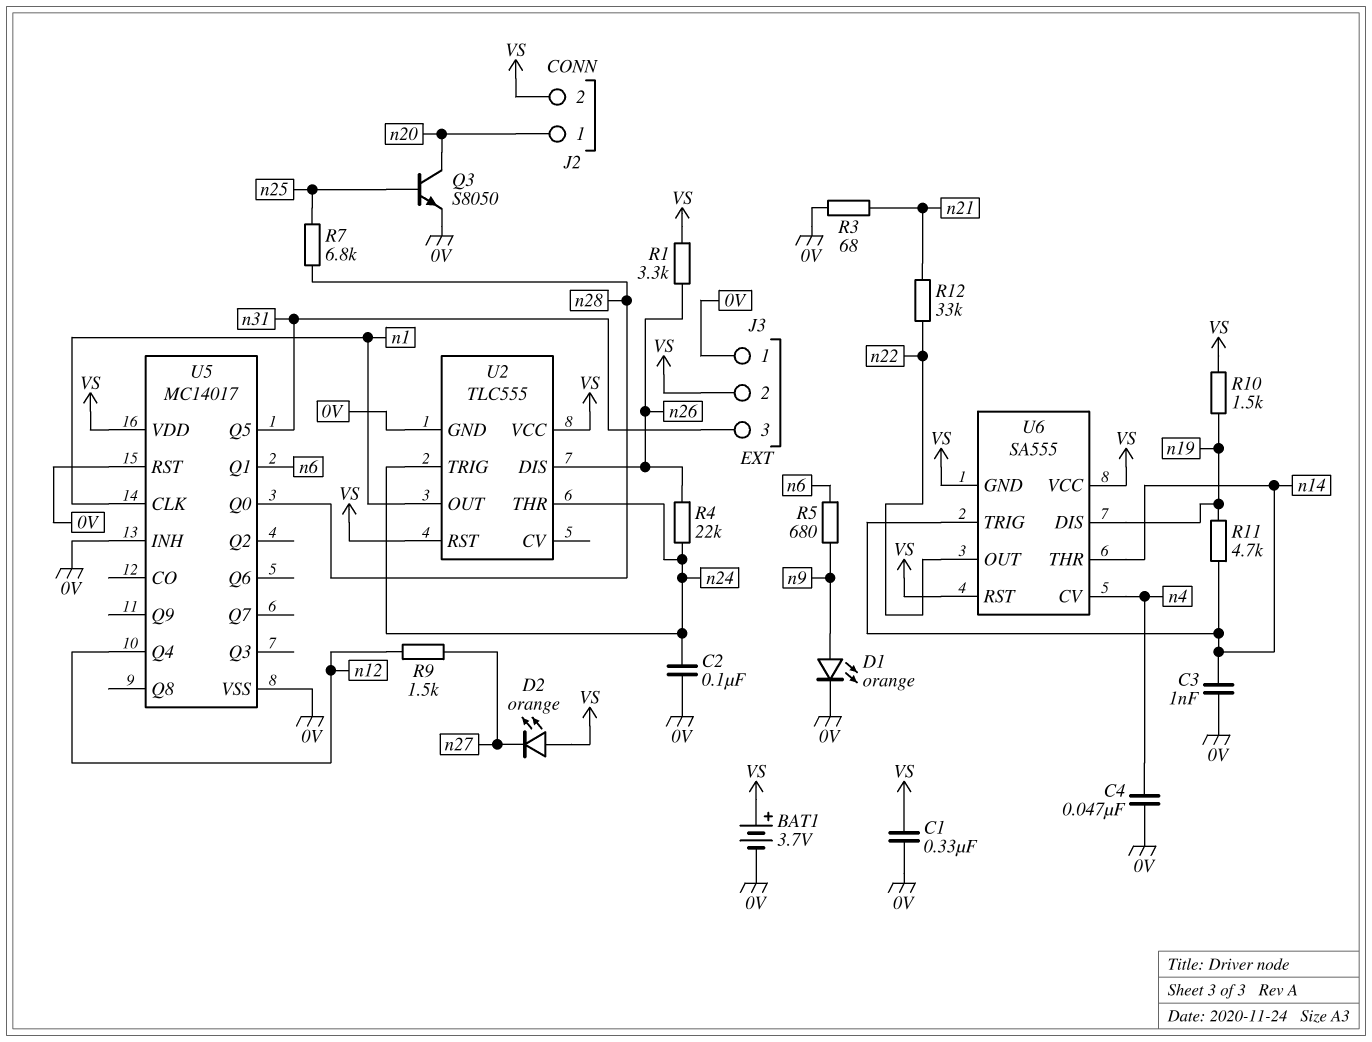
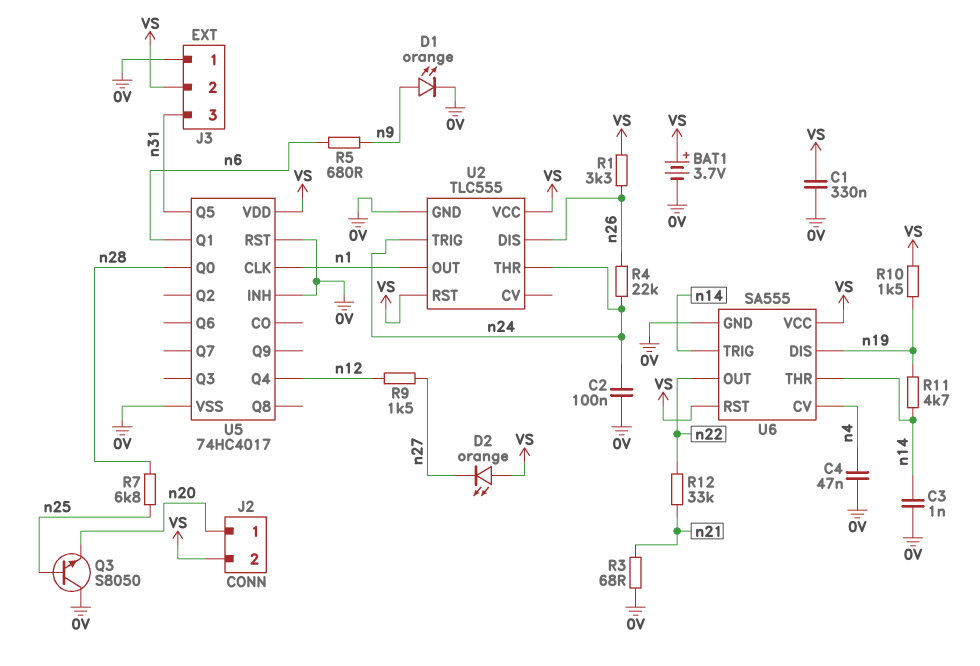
Q3: NPN S8050 (B n25, C n20, E 0V) -> NPN S8050 (B n25, C 0V, E n20)
U5: MC14017 -> 74HC4017
U6 pin GND: VS -> 0V

